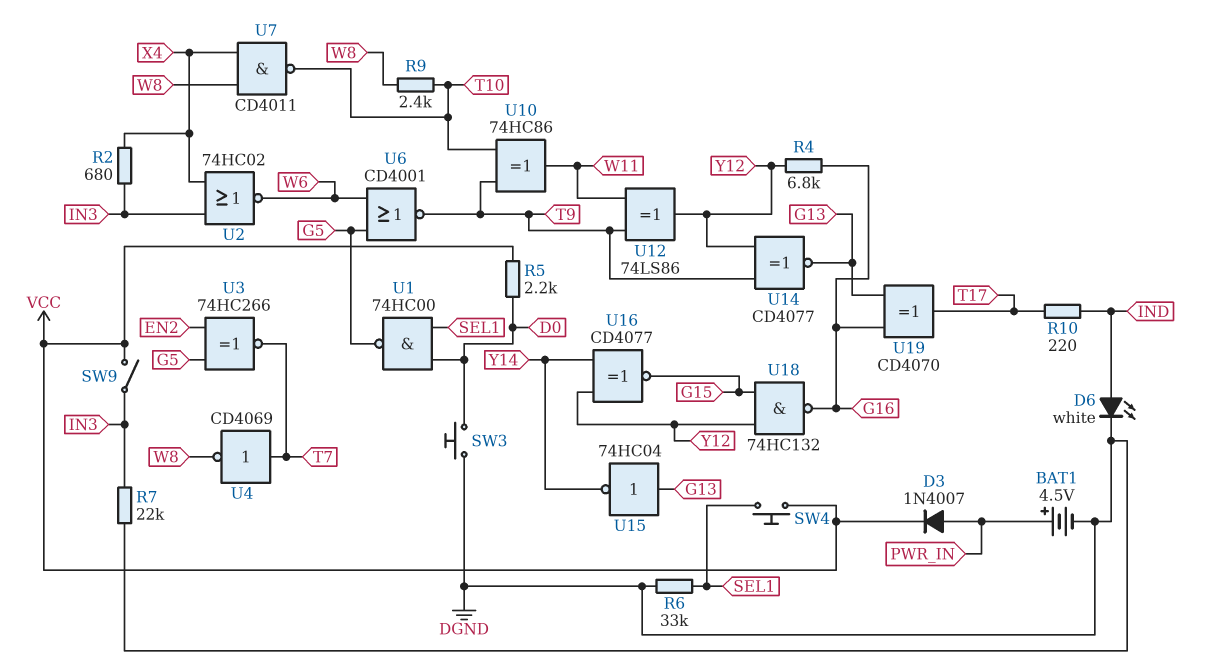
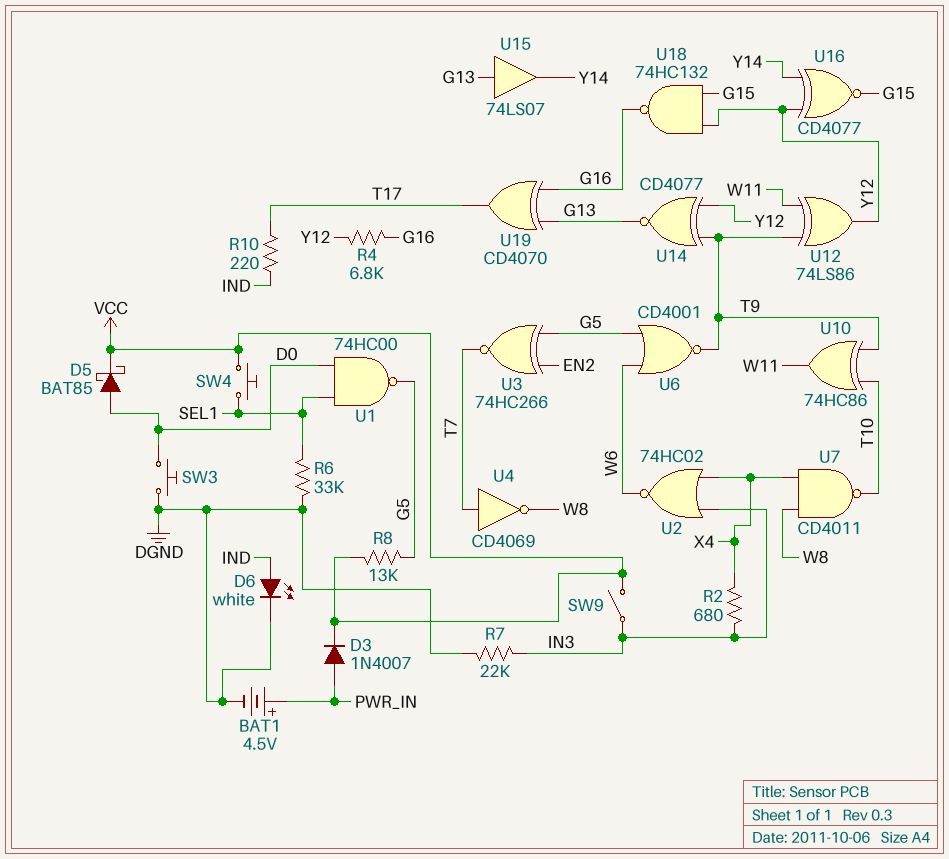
D5: none -> schottky BAT85 (A D0, K VCC)
R5: 2.2k (D0, VCC) -> none
R8: none -> 13k (G5, VCC)
R9: 2.4k (T10, W8) -> none
U15: NOT 74HC04 (in G13, out Y14) -> buffer 74LS07 (in G13, out Y14)

